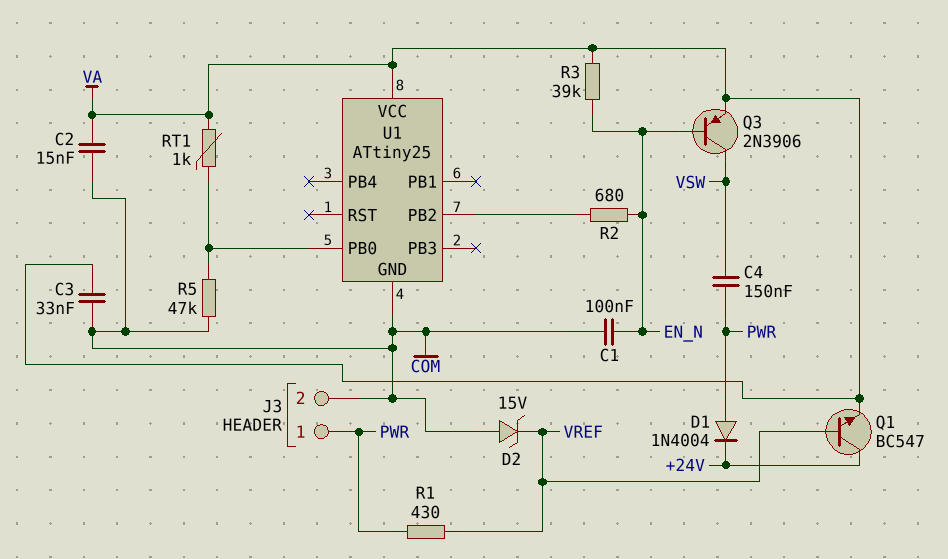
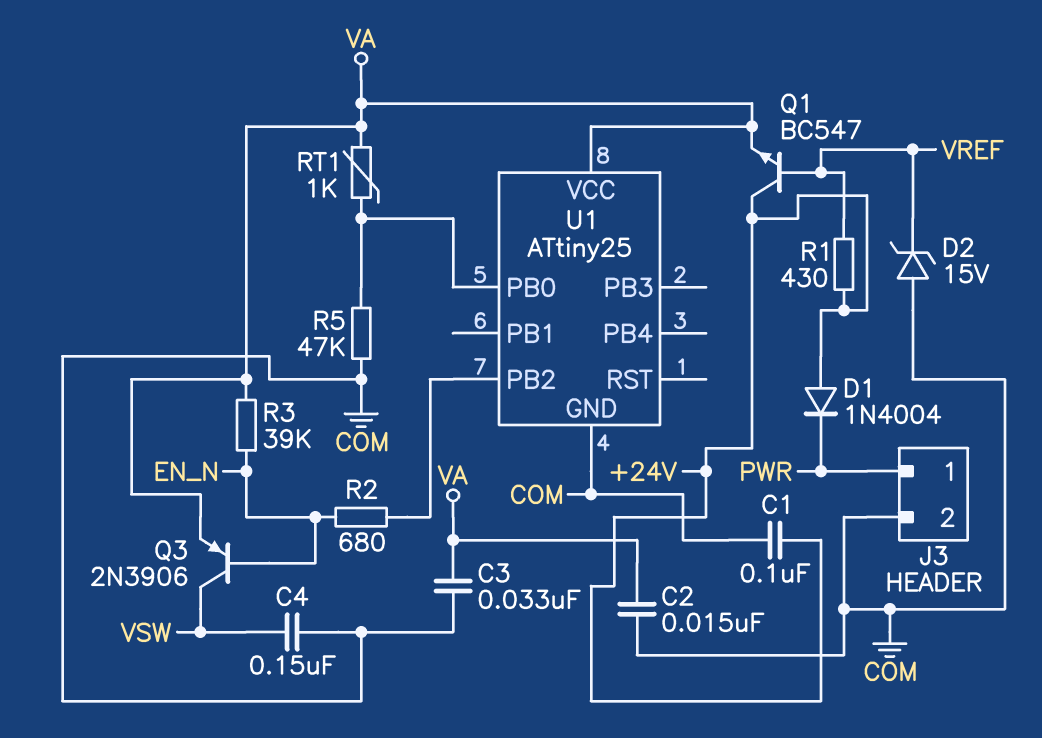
C1: 100nF (COM, EN_N) -> 100nF (+24V, COM)
C4: 150nF (PWR, VSW) -> 150nF (COM, VSW)
D1: diode 1N4004 (A PWR, K +24V) -> diode 1N4004 (A +24V, K PWR)
R1: 430 (PWR, VREF) -> 430 (+24V, VREF)

